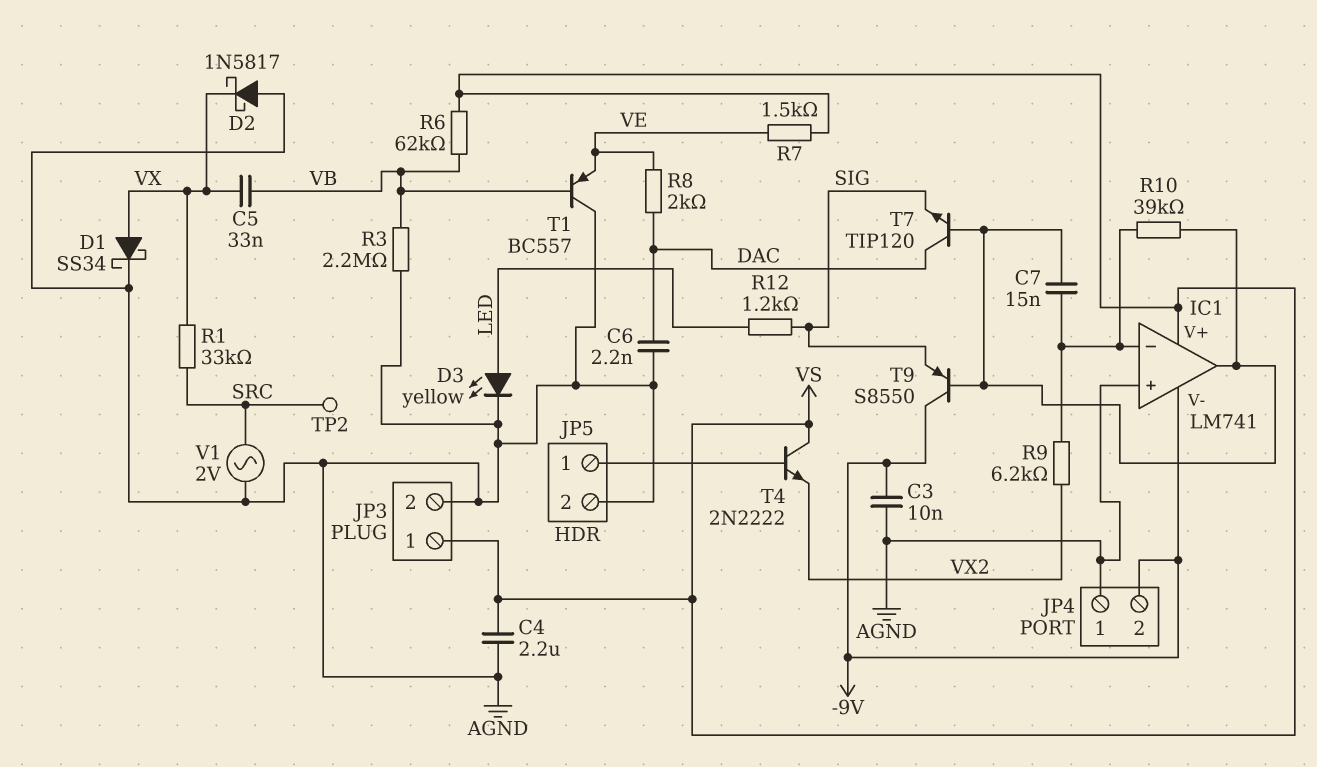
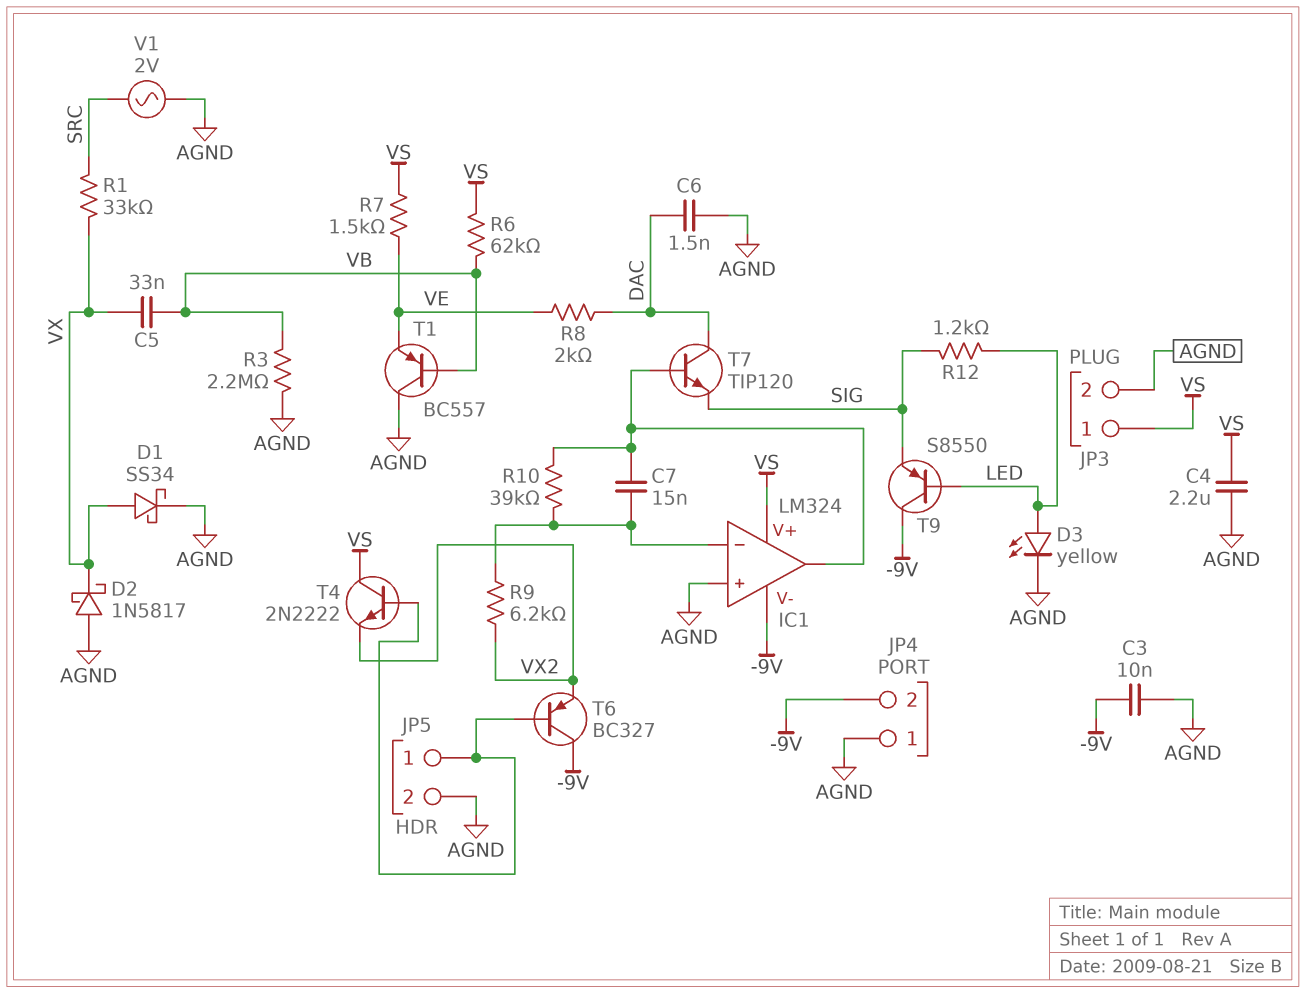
C6: 2.2nF (AGND, DAC) -> 1.5nF (AGND, DAC)
IC1: LM741 -> LM324
T6: none -> PNP BC327 (B JP5/1, C -9V, E VX2)
T9: PNP S8550 (B IC1/out, C -9V, E SIG) -> PNP S8550 (B LED, C -9V, E SIG)
TP2: test point (SRC) -> none

